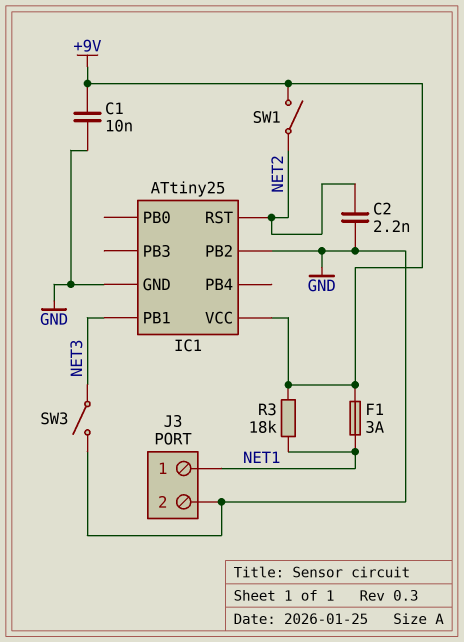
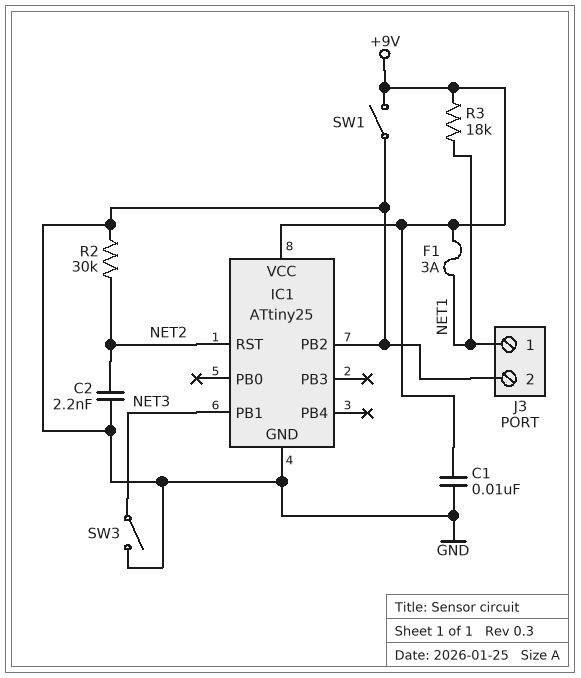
R2: none -> 30k (GND, NET2)
SW1: switch (+9V, NET2) -> switch (+9V, GND)

